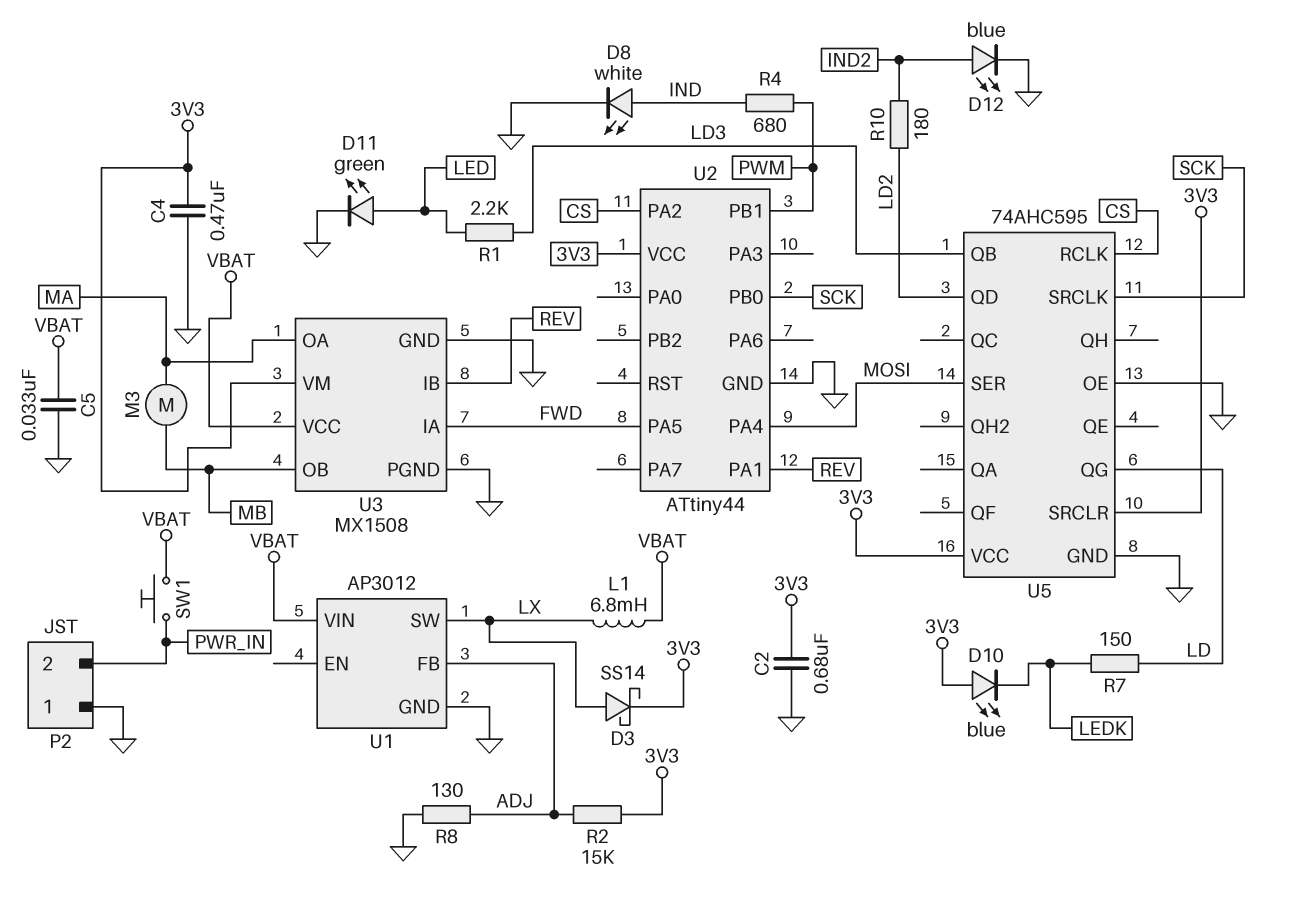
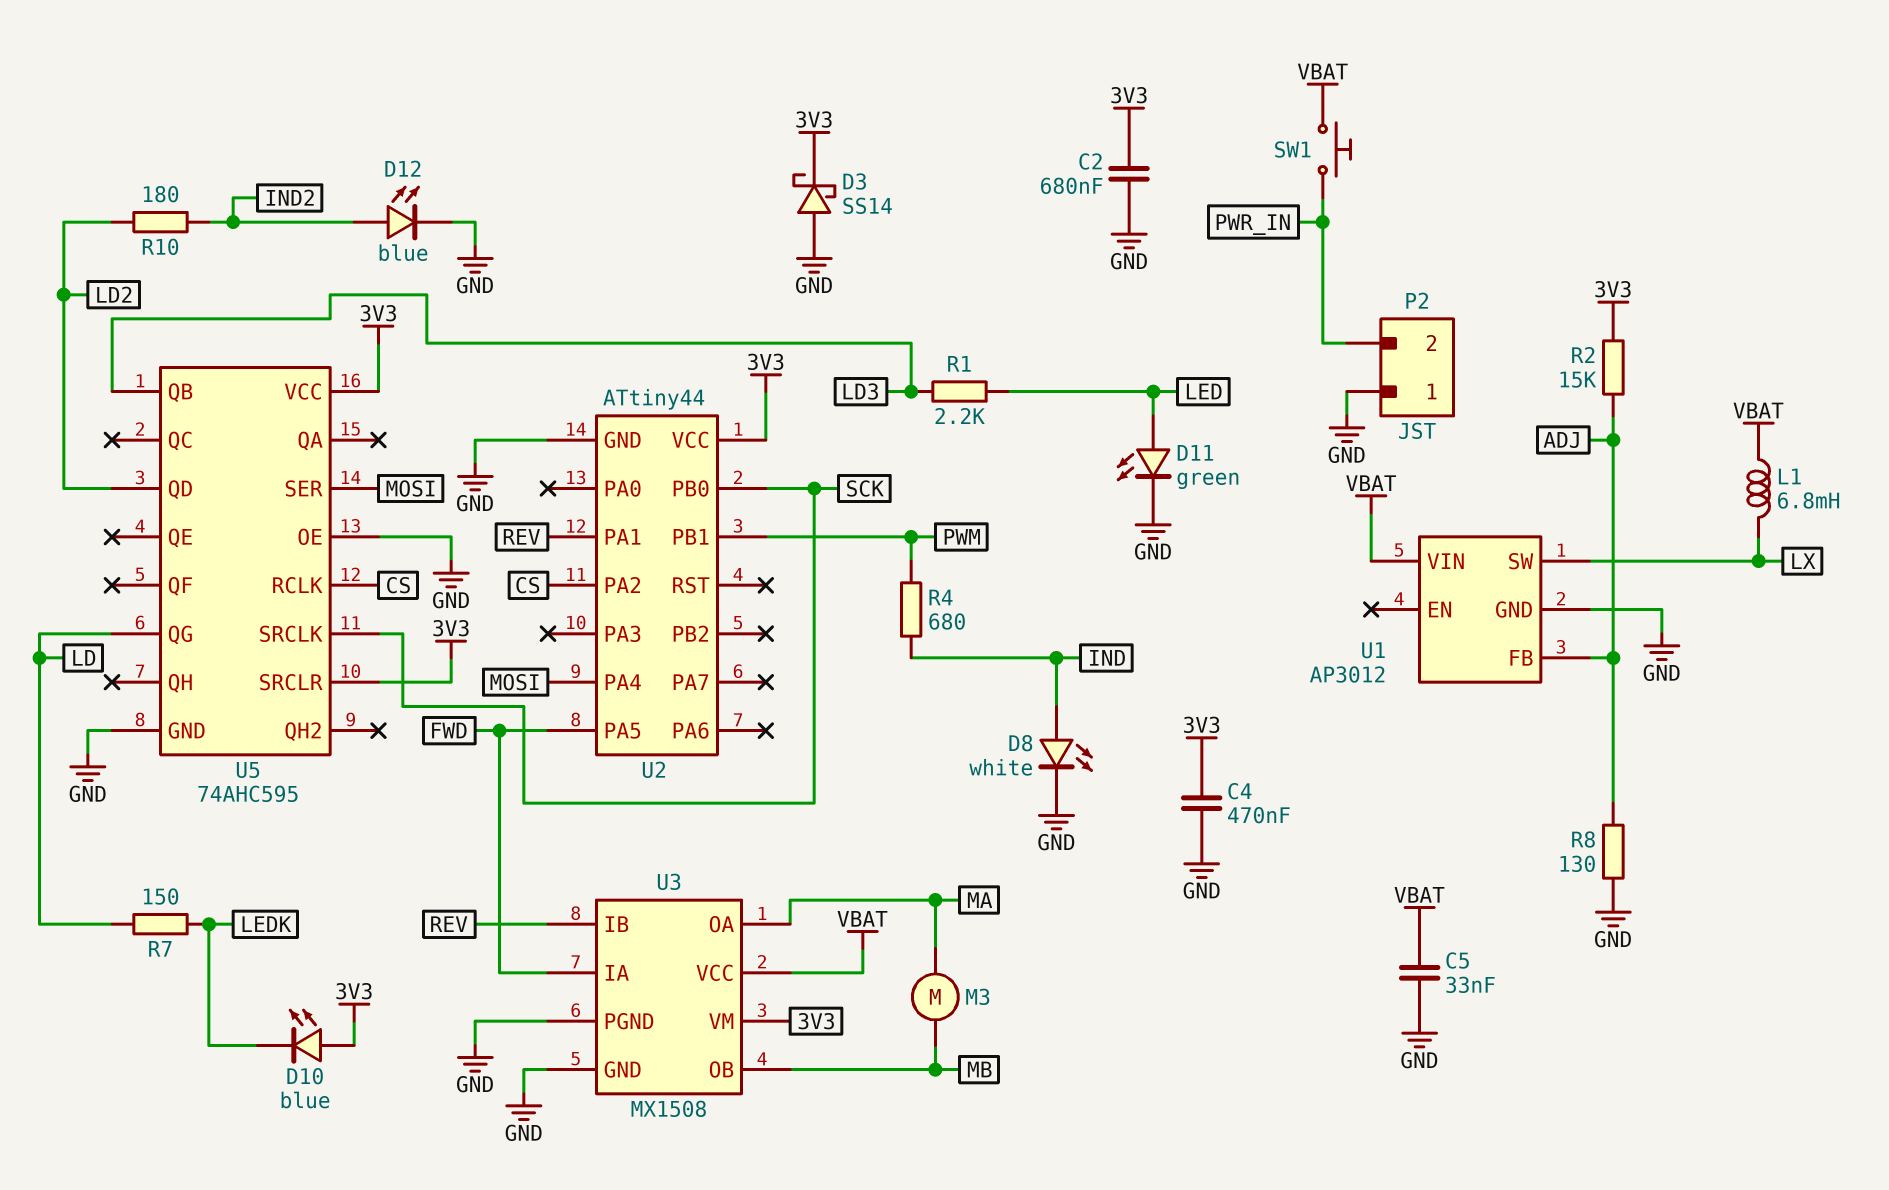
D3: schottky SS14 (A LX, K 3V3) -> schottky SS14 (A GND, K 3V3)

